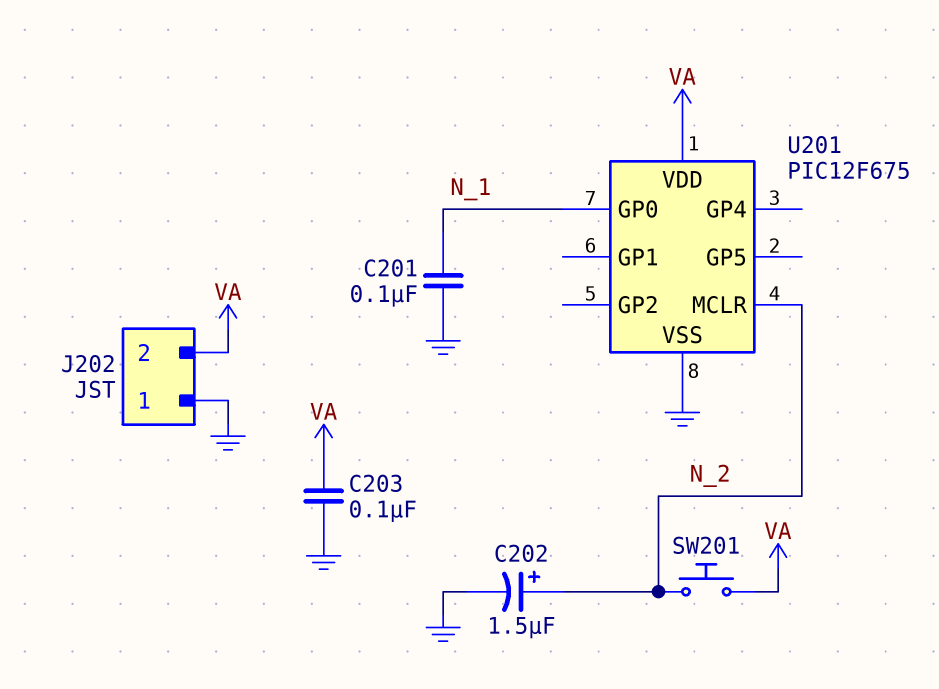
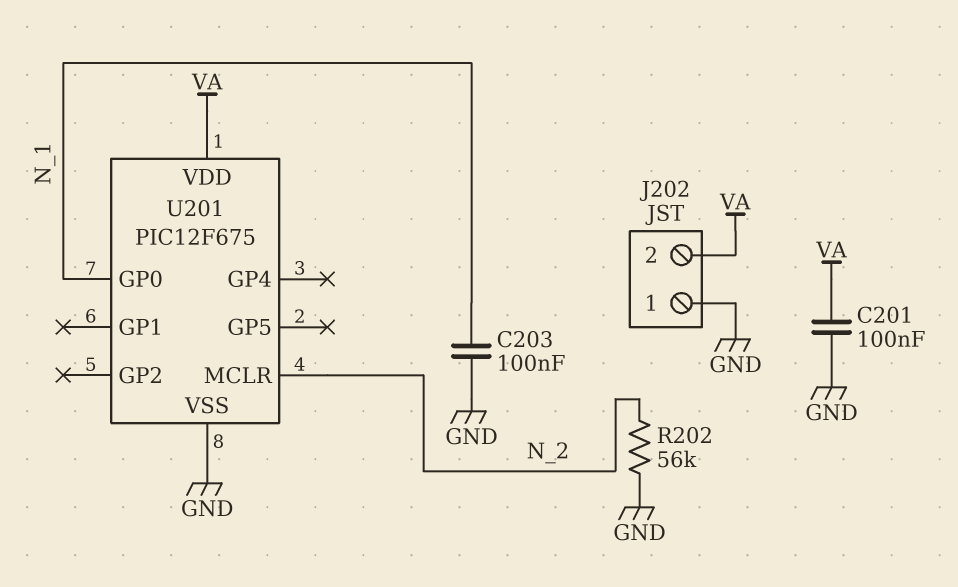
C201: 100nF (GND, N_1) -> 100nF (GND, VA)
C202: 1.5uF (plus N_2, minus GND) -> none
C203: 100nF (GND, VA) -> 100nF (GND, N_1)
R202: none -> 56k (GND, N_2)
SW201: button (N_2, VA) -> none

